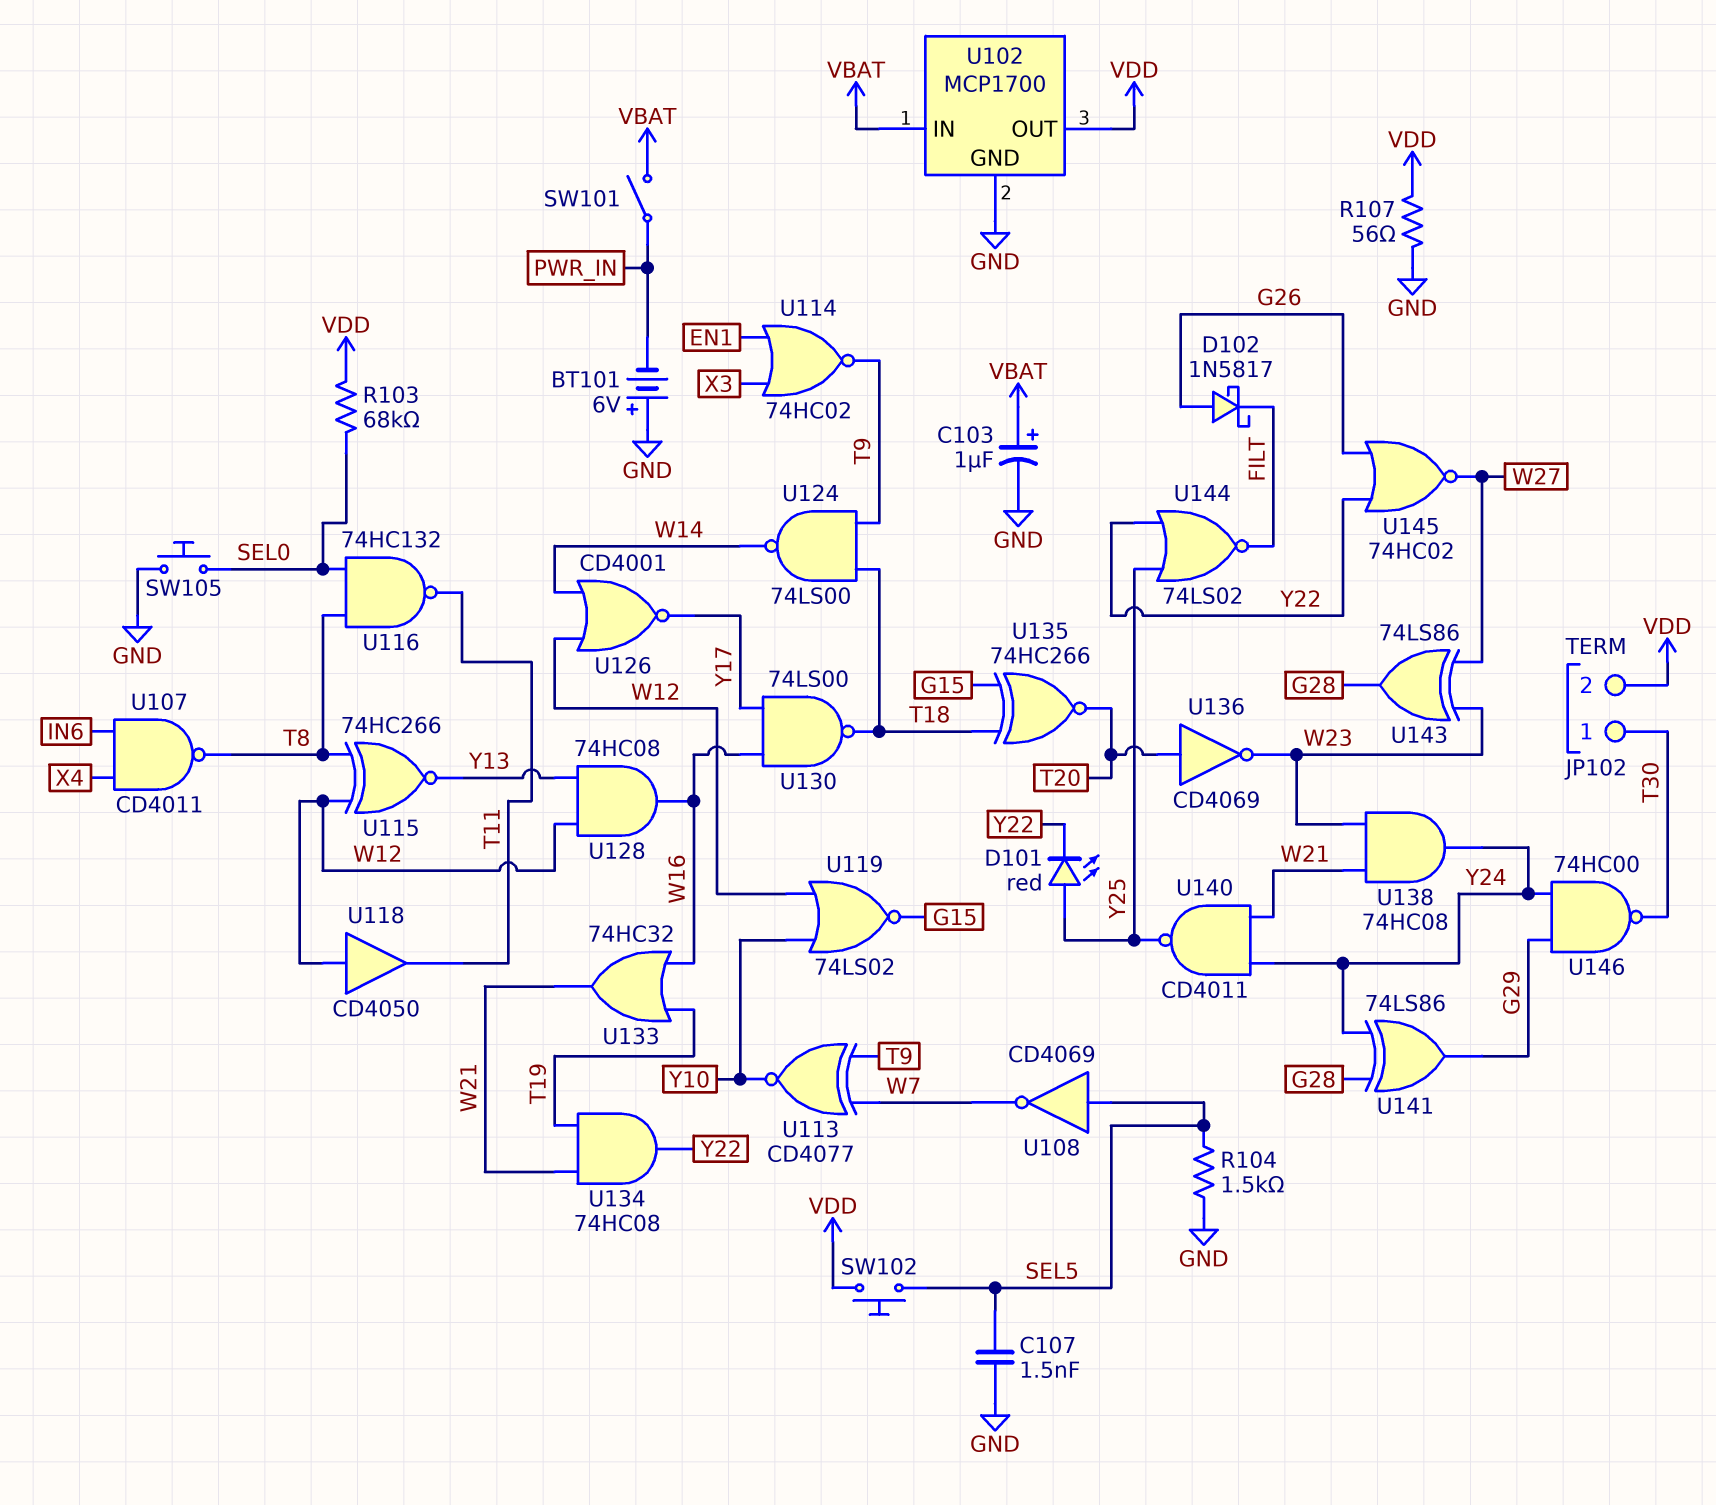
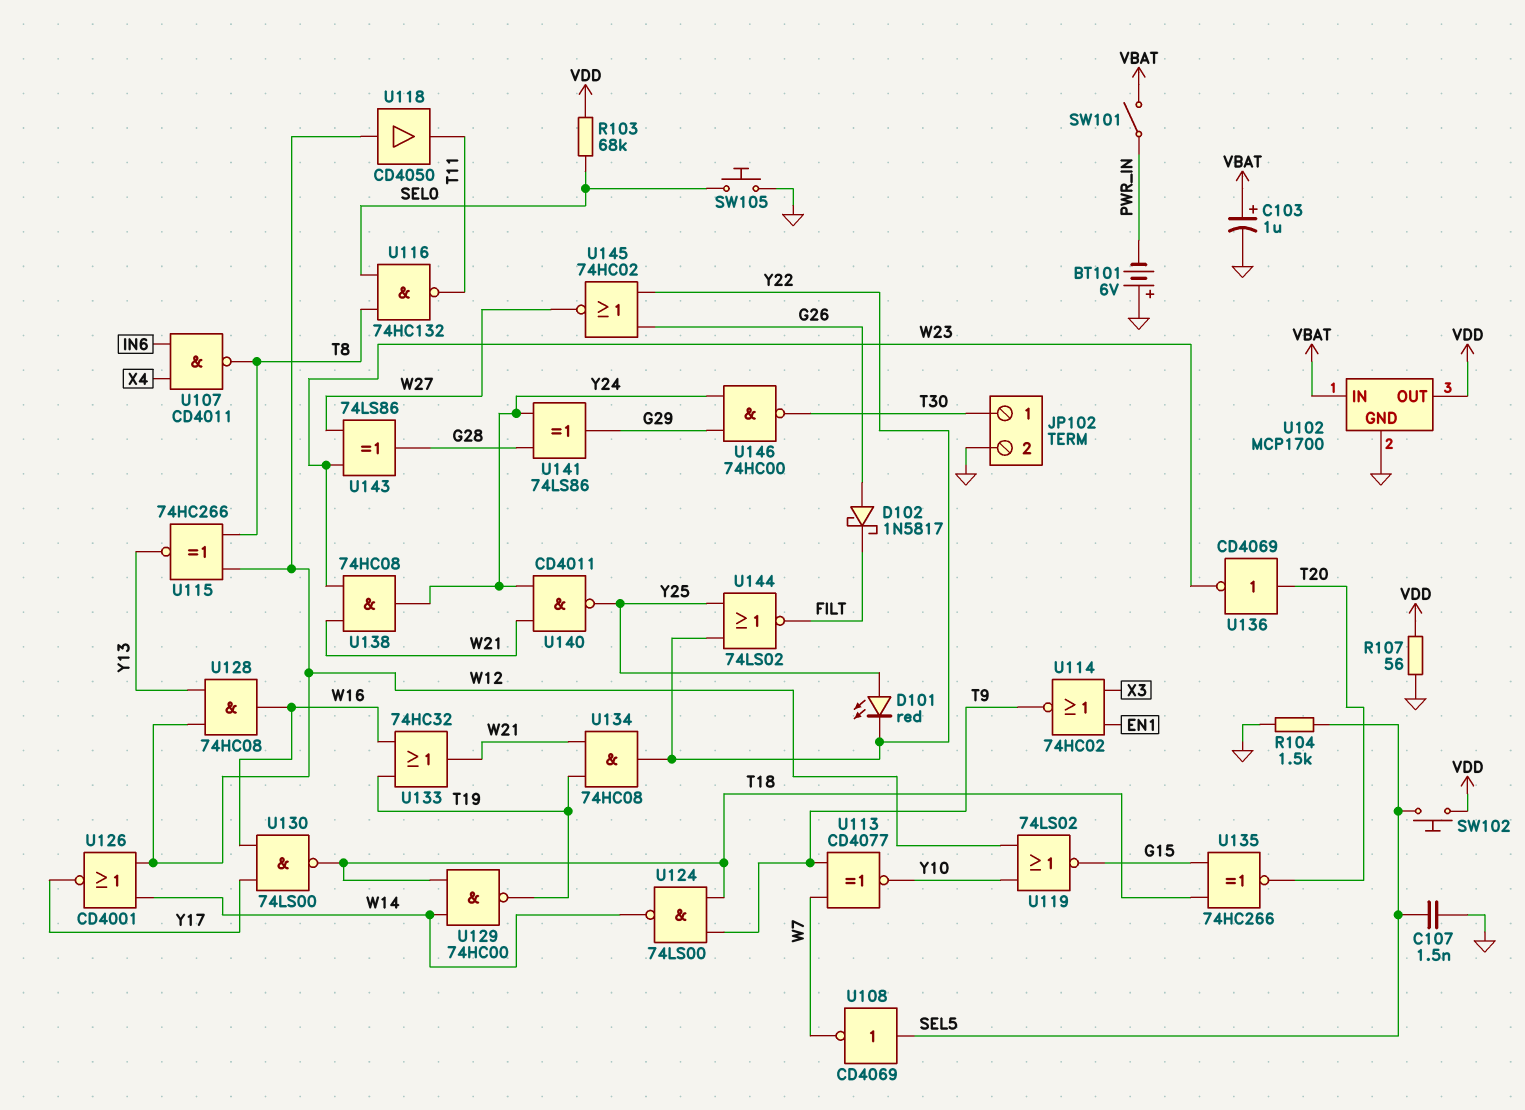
JP102 pin 2: VDD -> GND
U129: none -> NAND 74HC00 (in T18, in W14, out T19)

